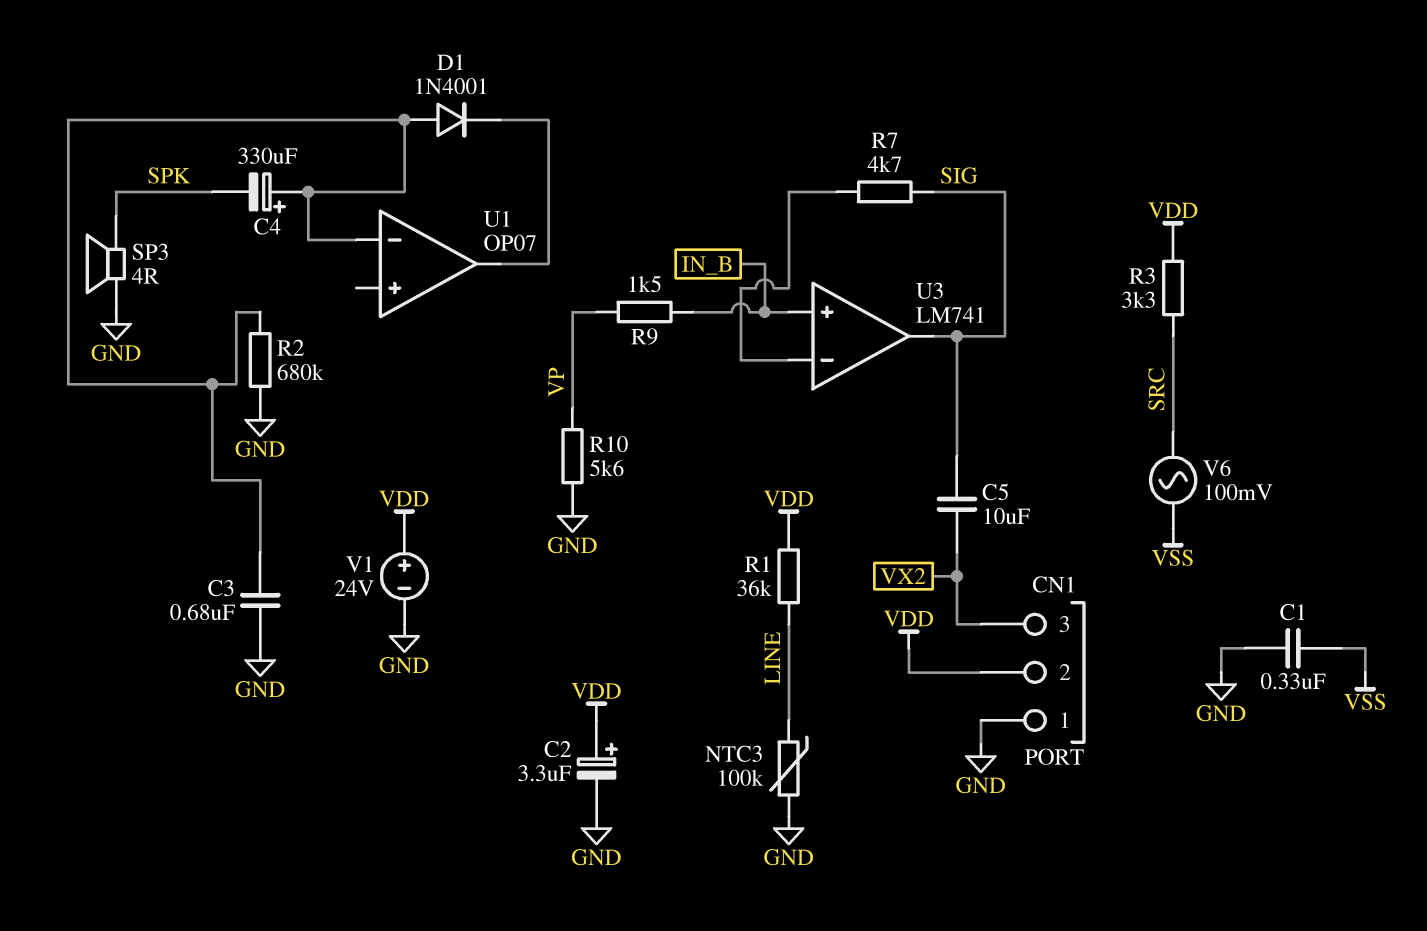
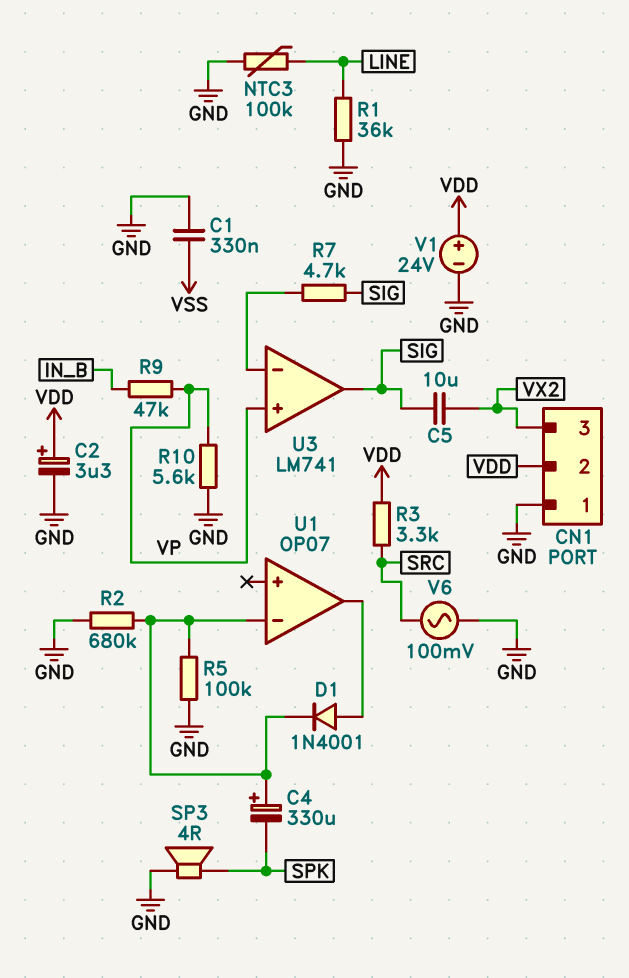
C3: 680nF (GND, U1/in-) -> none
D1: diode 1N4001 (A U1/in-, K U1/out) -> diode 1N4001 (A U1/out, K U1/in-)
R1: 36k (LINE, VDD) -> 36k (GND, LINE)
R5: none -> 100k (GND, U1/in-)
R9: 1.5k (IN_B, VP) -> 47k (IN_B, VP)
U3 pin in+: IN_B -> VP
V6: AC 100mV (SRC, VSS) -> AC 100mV (GND, SRC)

